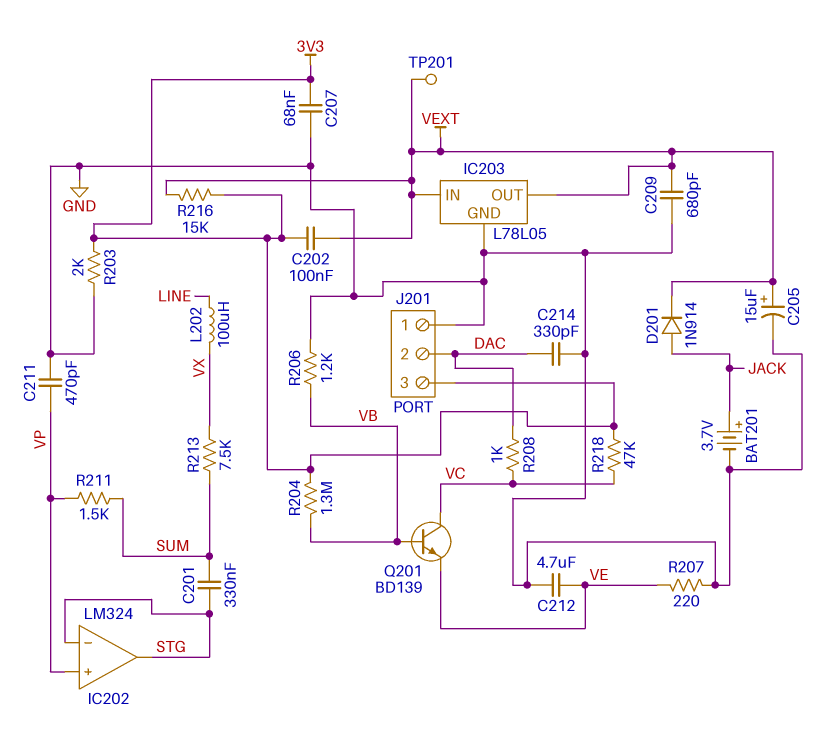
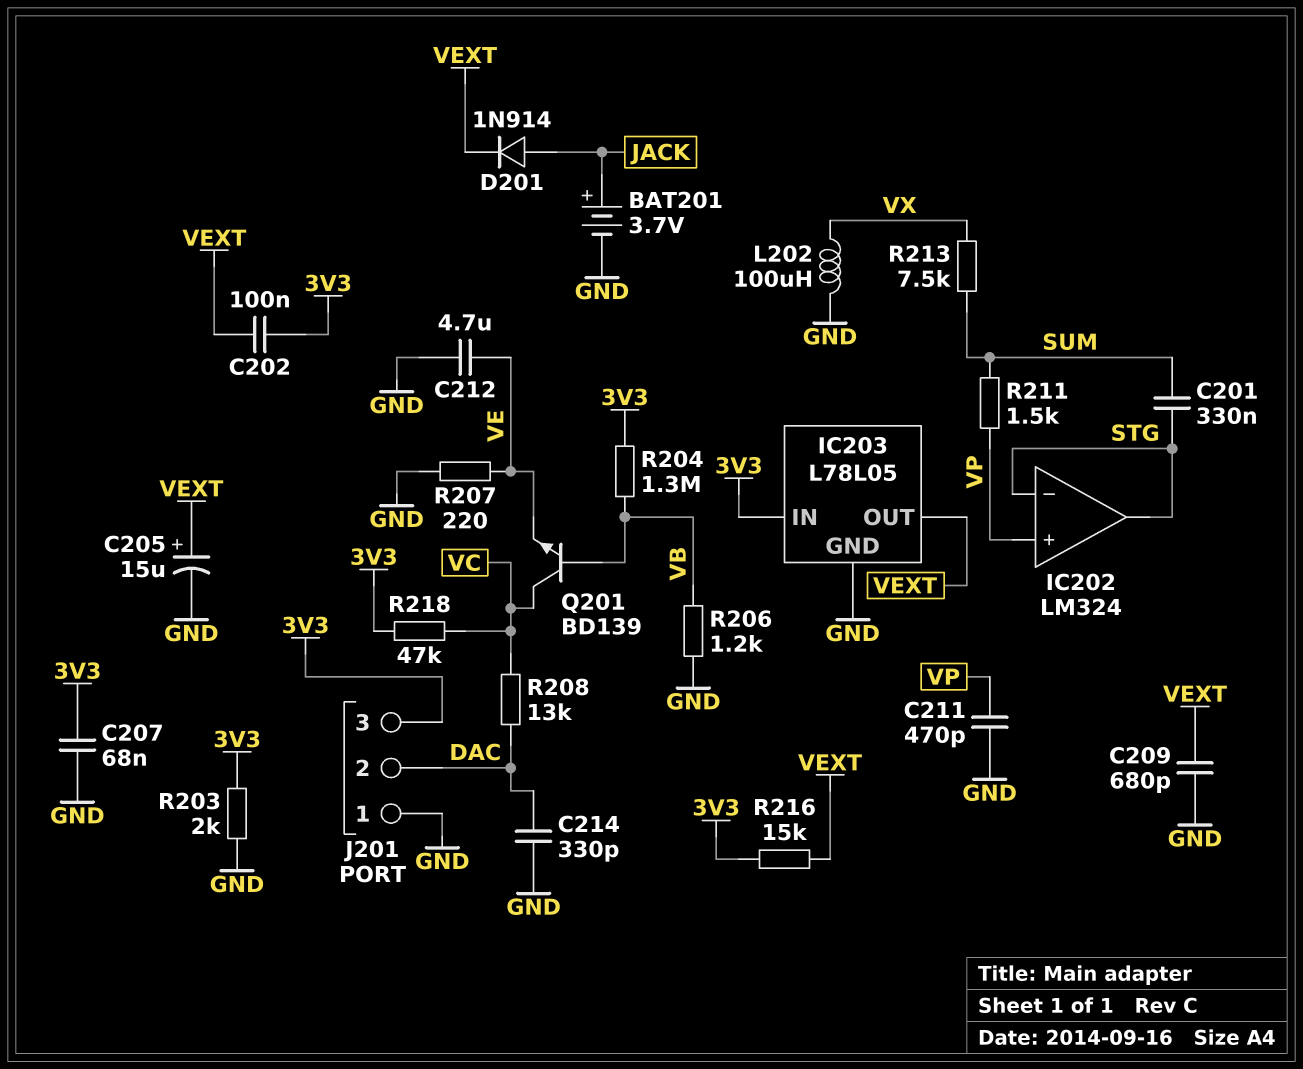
IC203 pin IN: VEXT -> 3V3
L202: 100uH (LINE, VX) -> 100uH (GND, VX)
R208: 1k (DAC, VC) -> 13k (DAC, VC)
TP201: test point (VEXT) -> none

